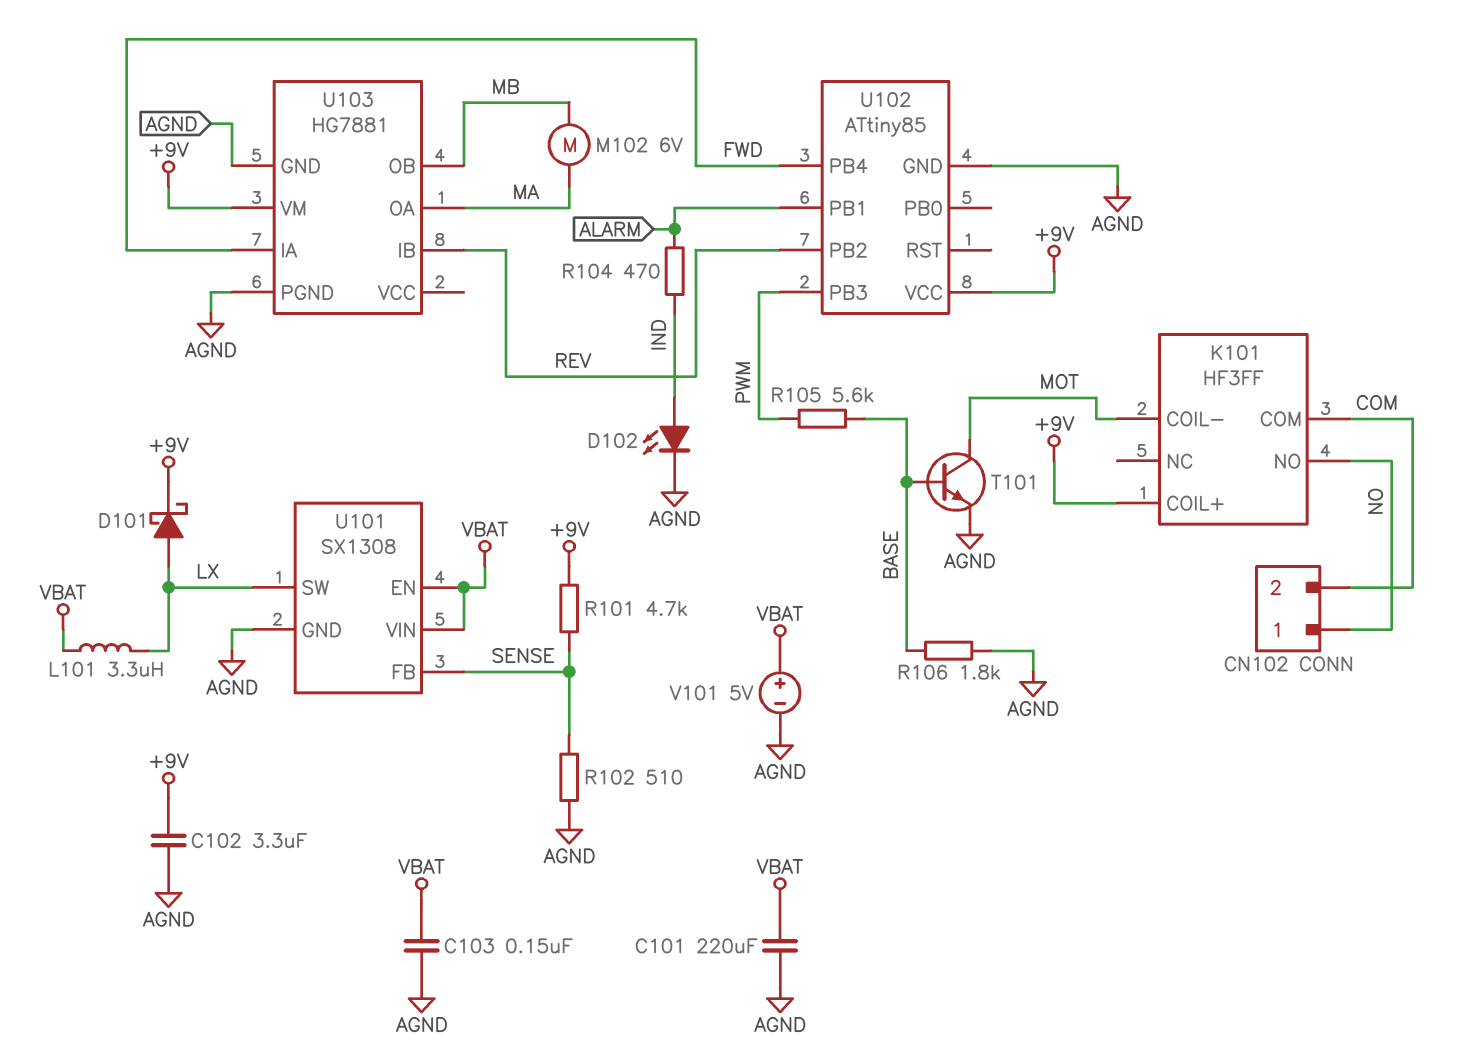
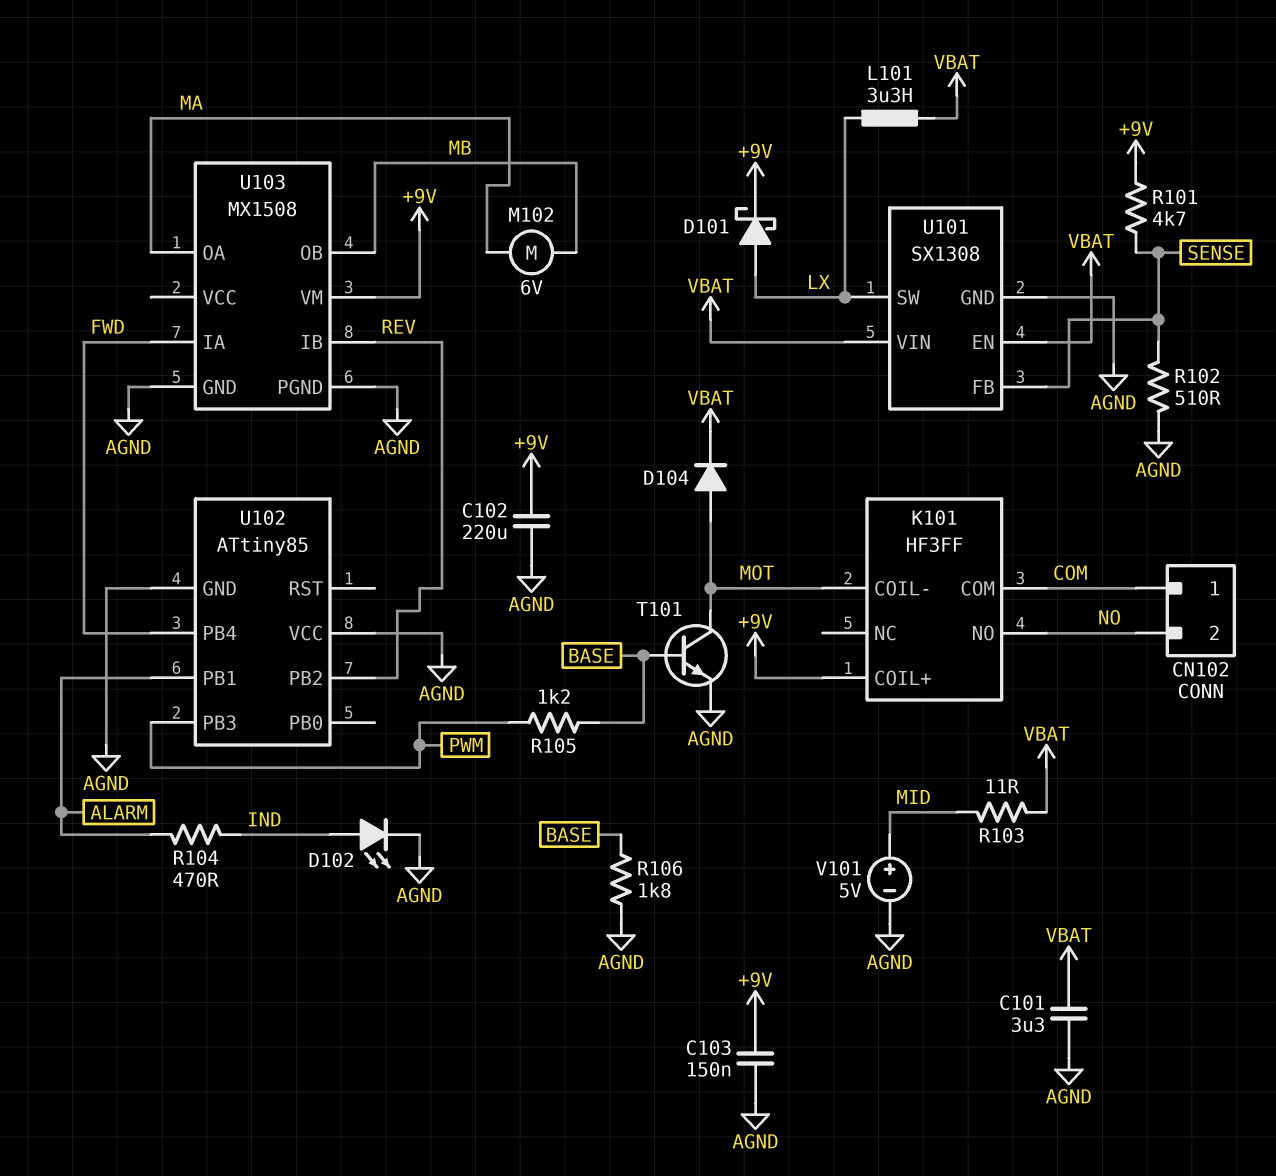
C101: 220uF (AGND, VBAT) -> 3.3uF (AGND, VBAT)
C102: 3.3uF (+9V, AGND) -> 220uF (+9V, AGND)
C103: 150nF (AGND, VBAT) -> 150nF (+9V, AGND)
CN102 pin 1: NO -> COM
CN102 pin 2: COM -> NO
D104: none -> diode (A MOT, K VBAT)
R103: none -> 11 (MID, VBAT)
R105: 5.6k (BASE, PWM) -> 1.2k (BASE, PWM)
U102 pin VCC: +9V -> AGND
U103: HG7881 -> MX1508
V101: 5V (plus VBAT, minus AGND) -> 5V (plus MID, minus AGND)

